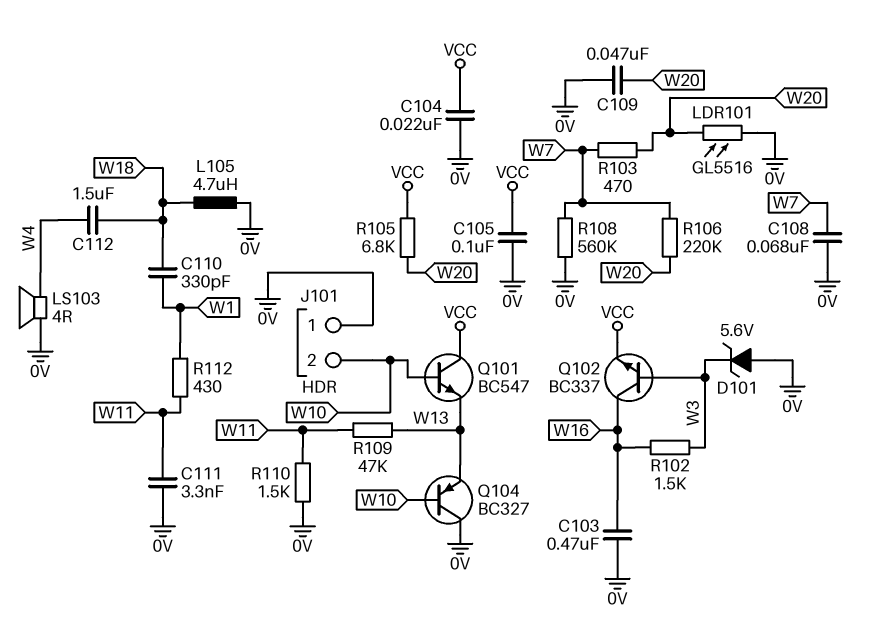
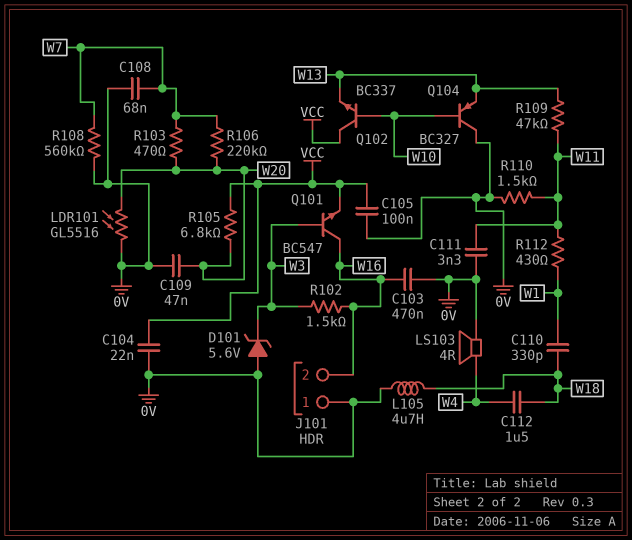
J101 pin 2: W10 -> W16
Q101: NPN BC547 (B W10, C VCC, E W13) -> NPN BC547 (B W3, C W16, E VCC)
Q102: NPN BC337 (B W3, C W16, E VCC) -> NPN BC337 (B W10, C VCC, E W13)

